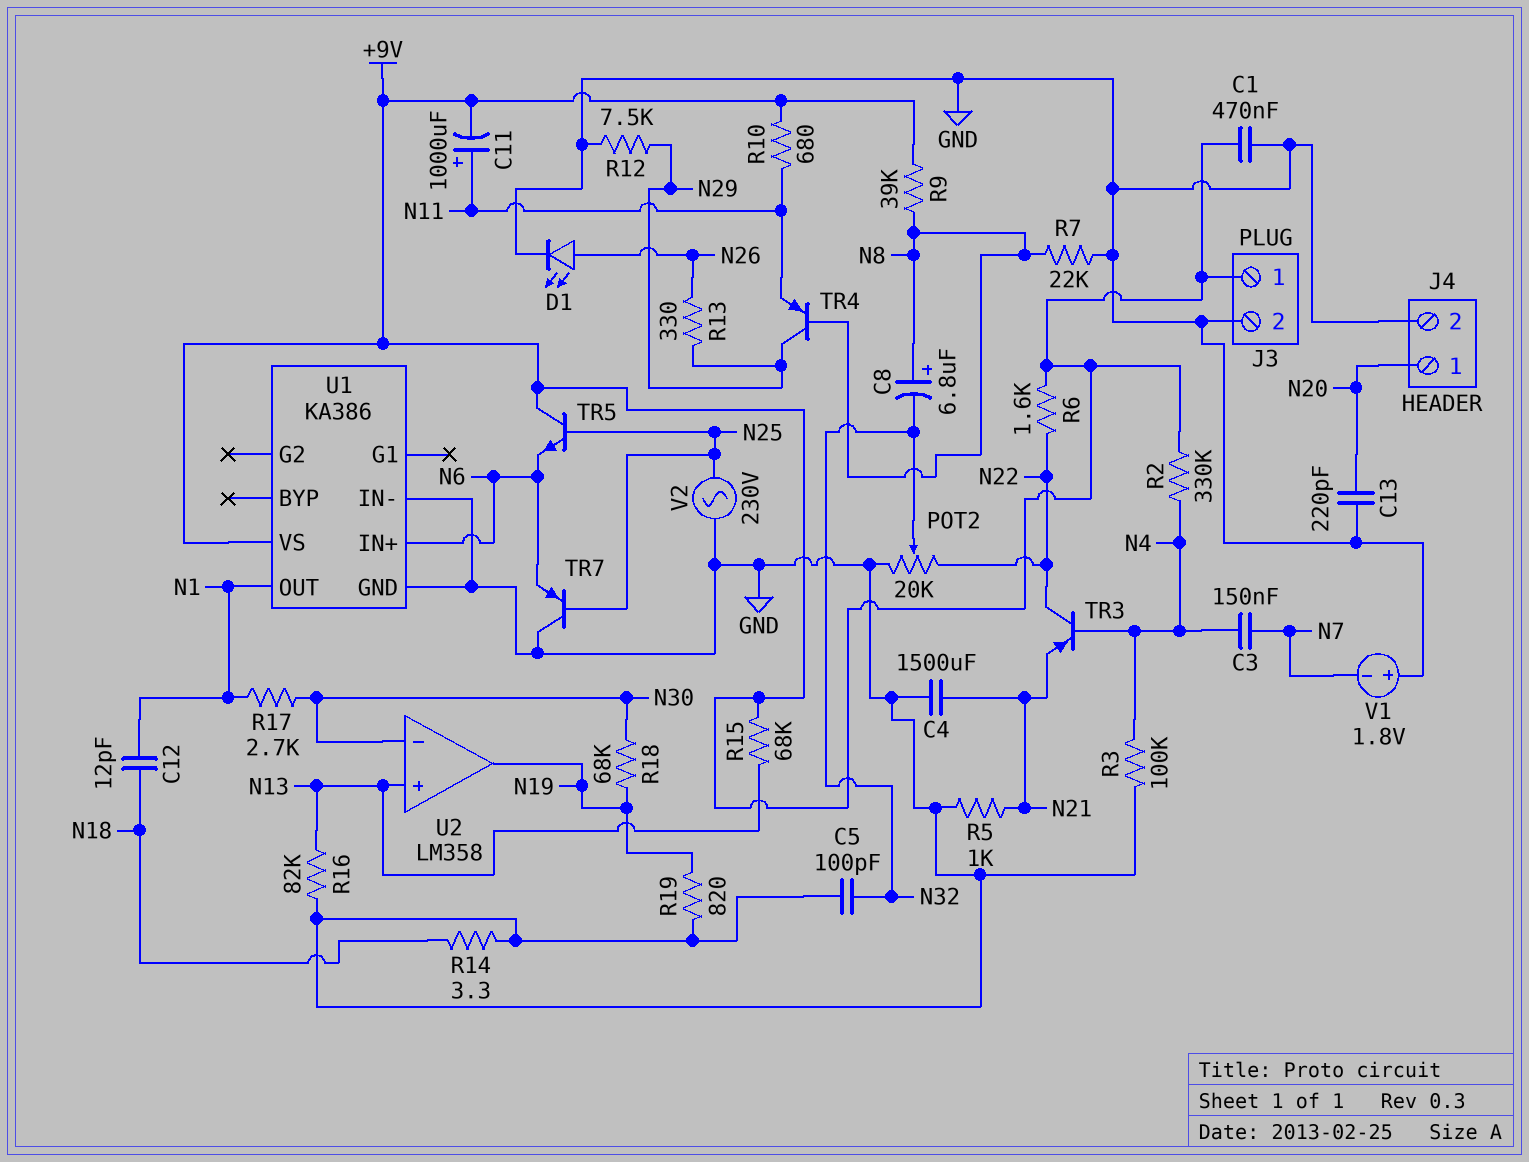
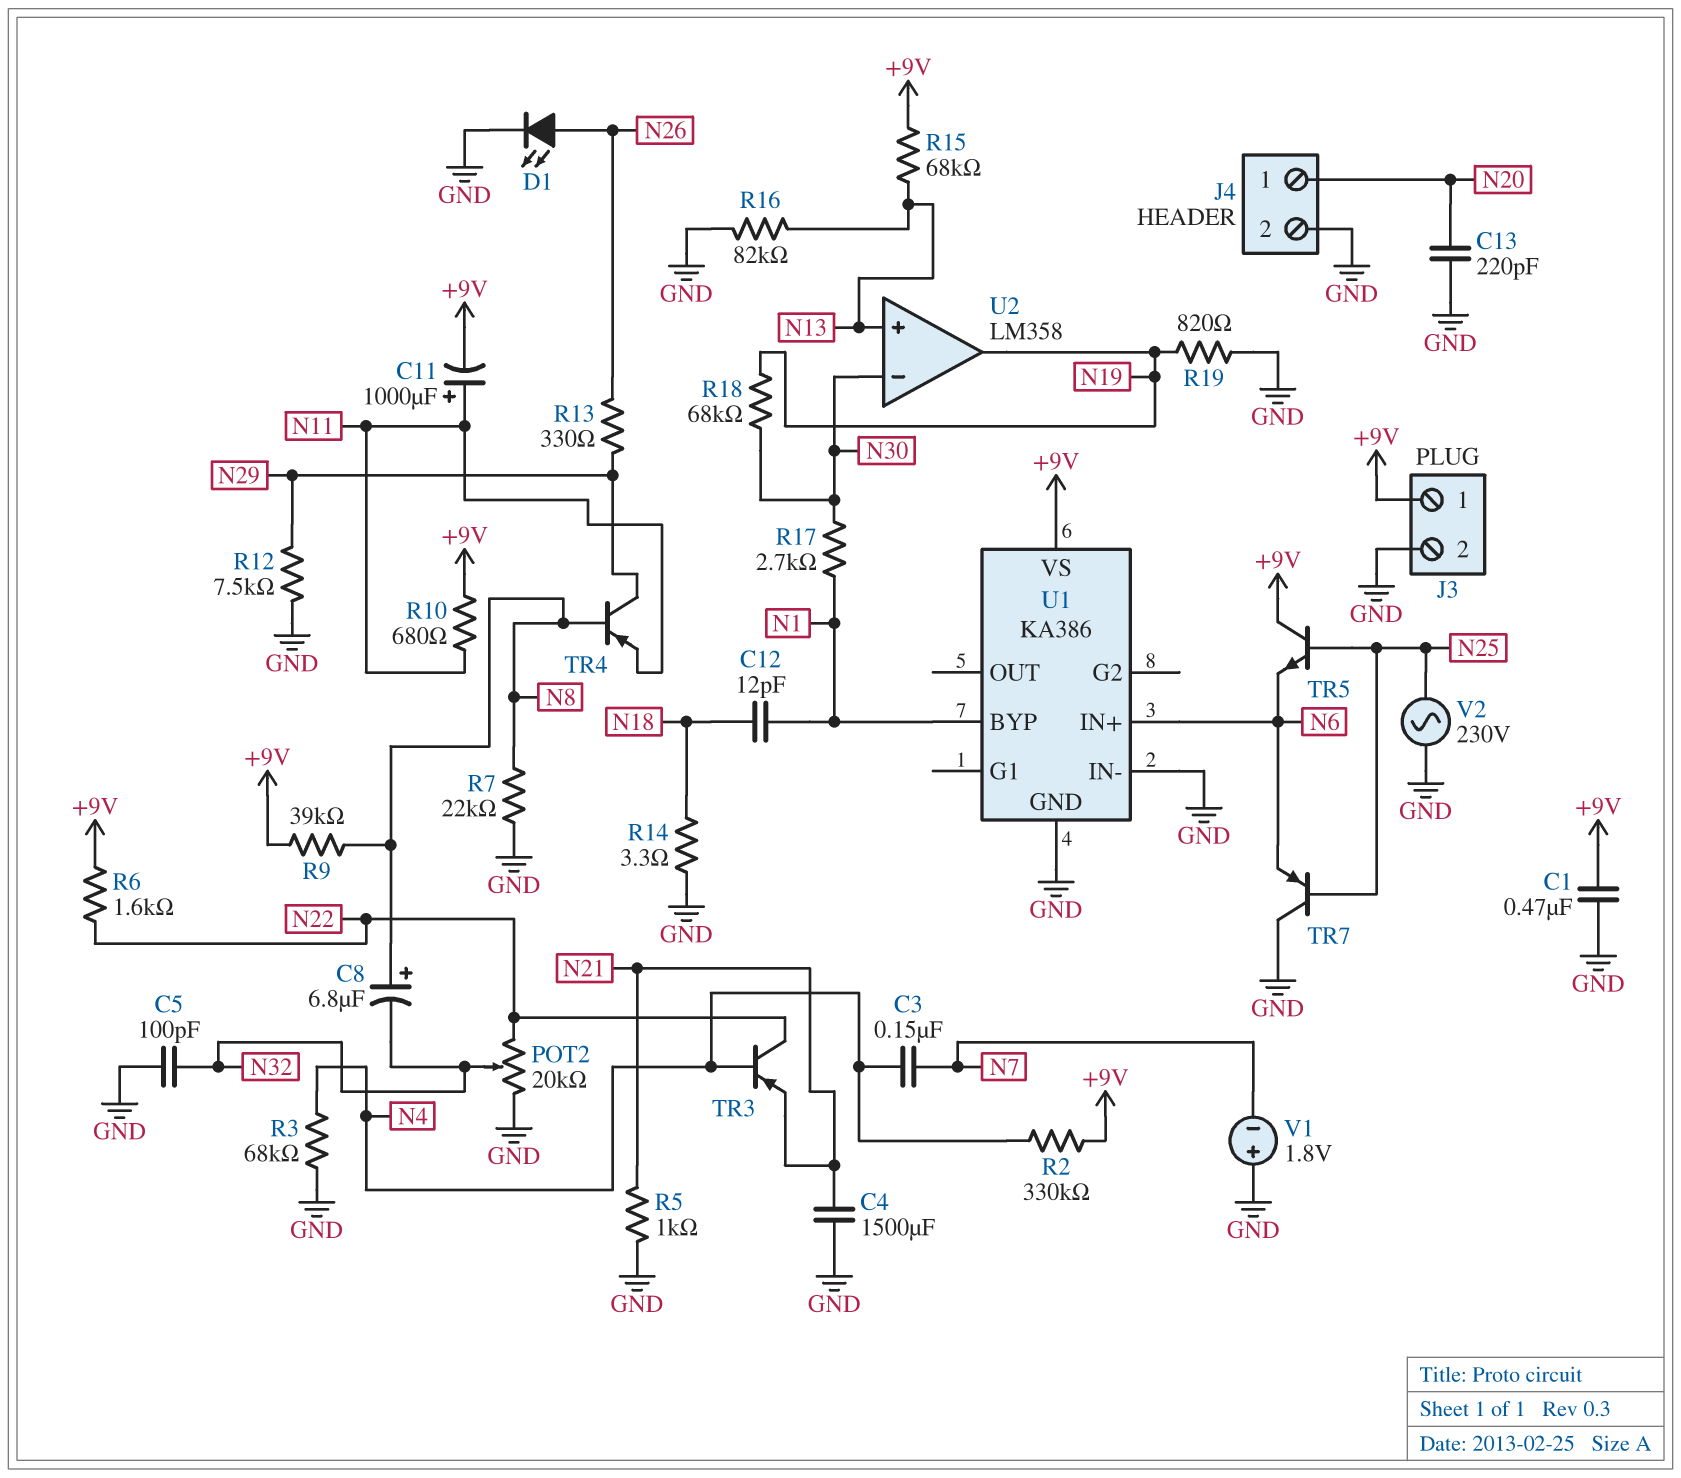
R3: 100k (GND, N4) -> 68k (GND, N4)
U1 pin BYP: none -> N1
U1 pin OUT: N1 -> none

